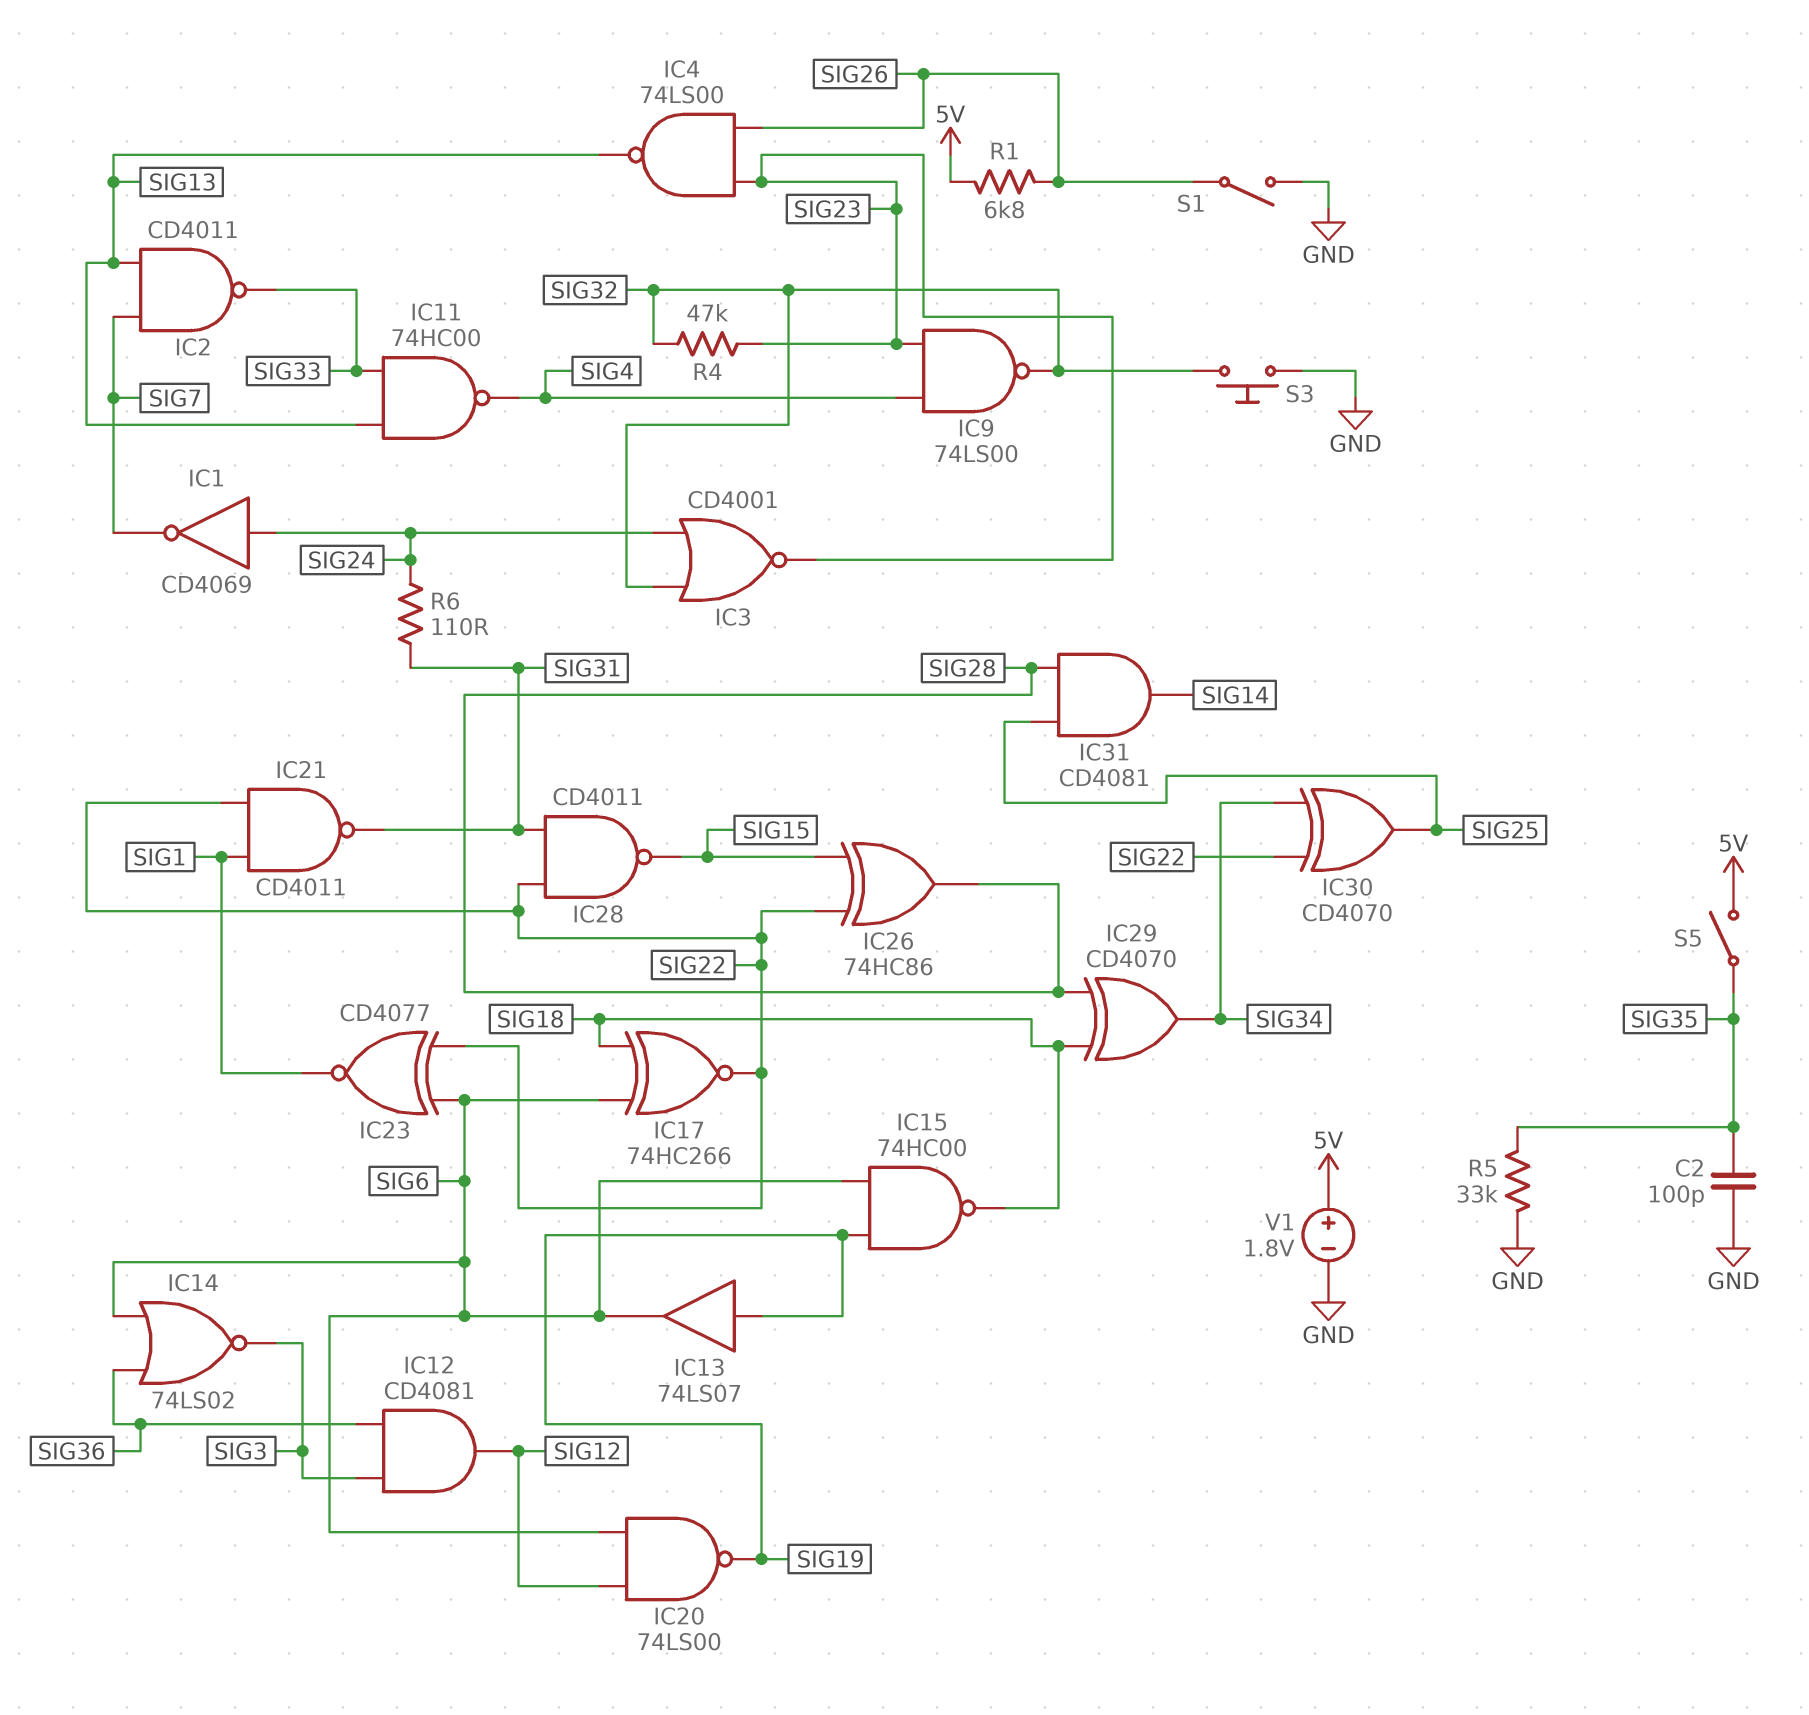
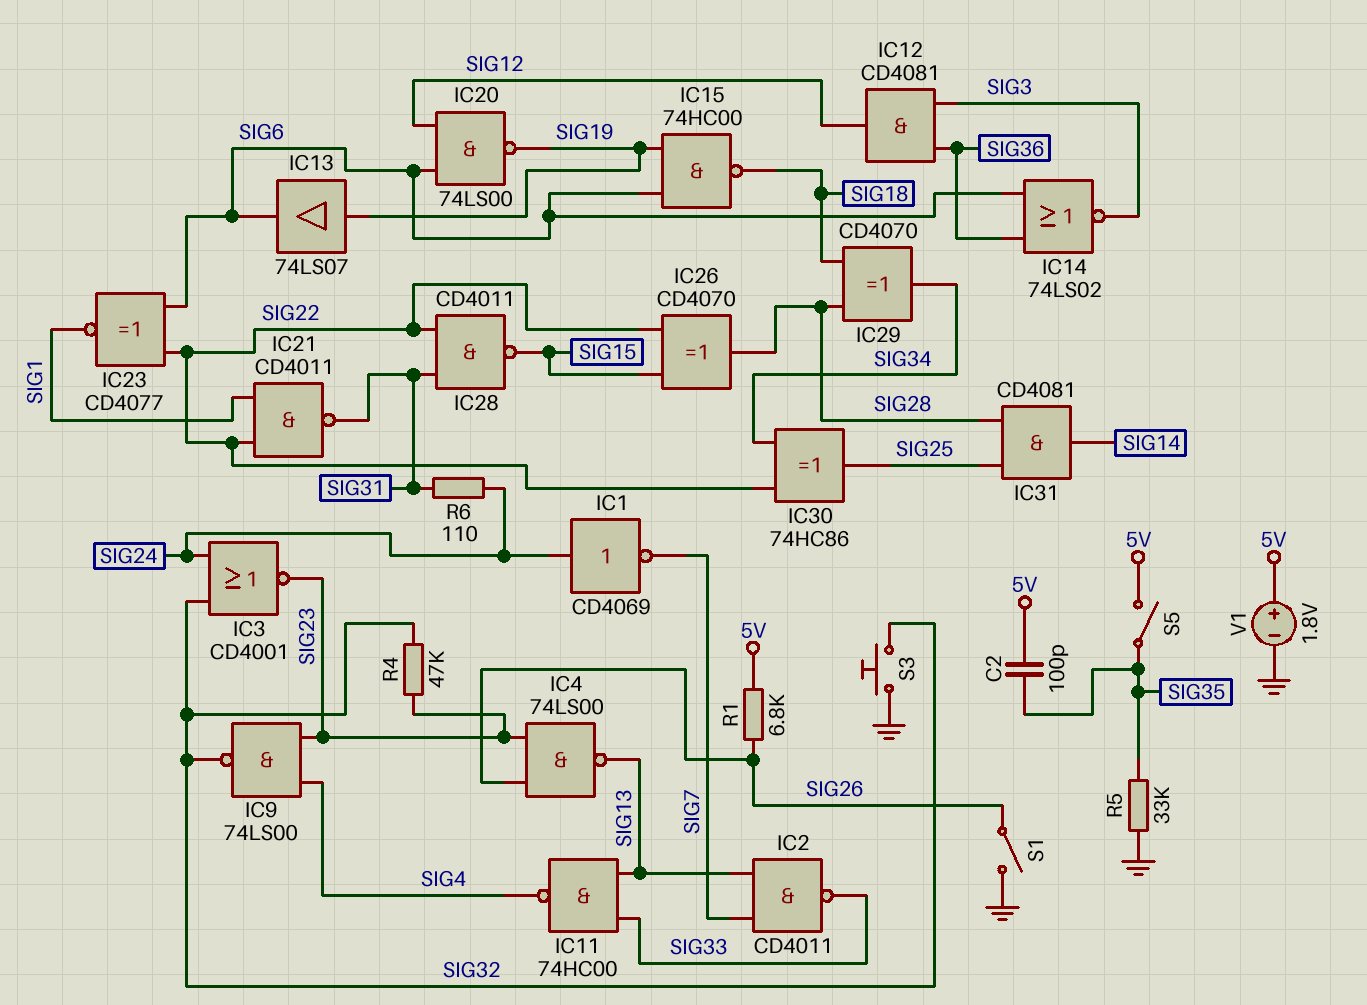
C2: 100pF (GND, SIG35) -> 100pF (5V, SIG35)
IC17: XNOR 74HC266 (in SIG6, in SIG18, out SIG22) -> none
IC26: XOR 74HC86 (in SIG15, in SIG22, out SIG28) -> XOR CD4070 (in SIG15, in SIG22, out SIG28)
IC30: XOR CD4070 (in SIG22, in SIG34, out SIG25) -> XOR 74HC86 (in SIG22, in SIG34, out SIG25)

